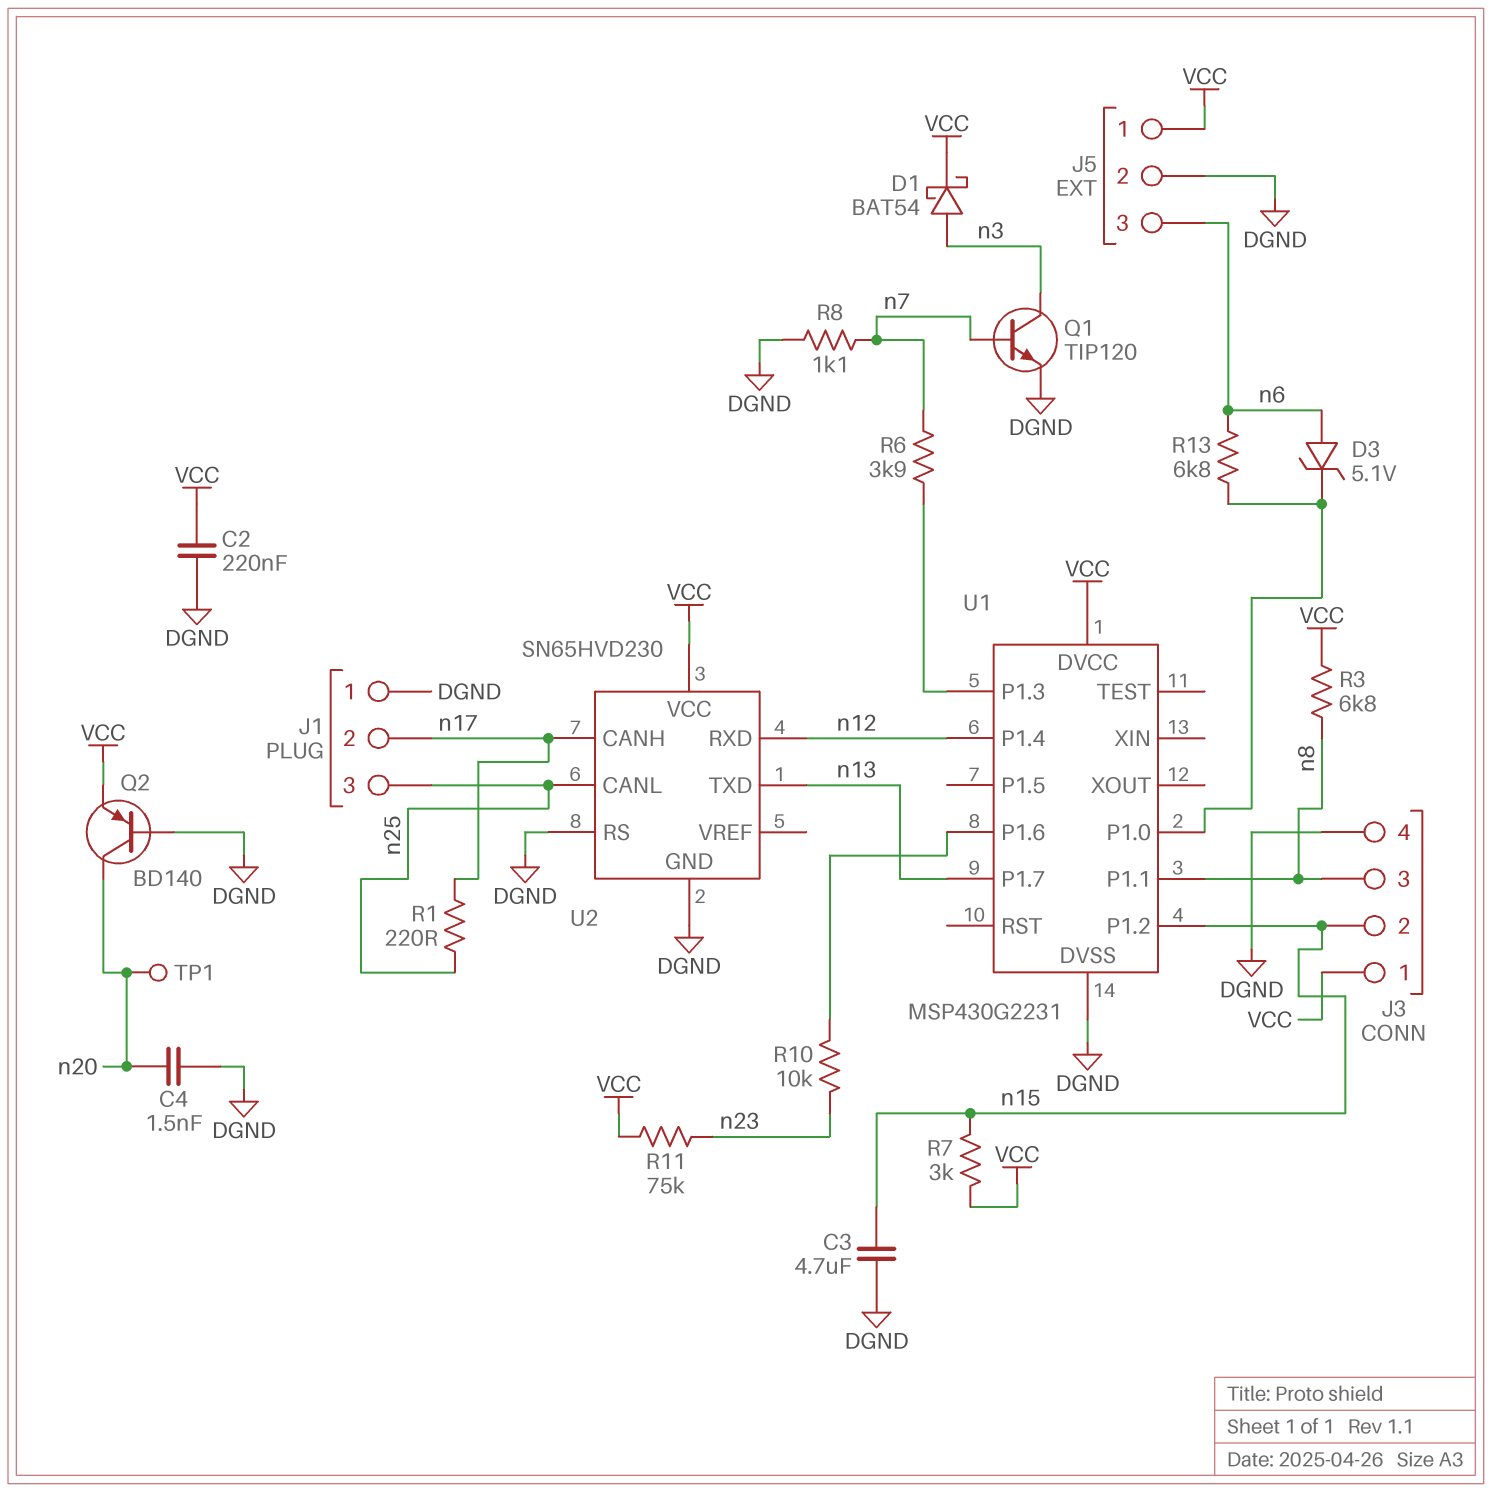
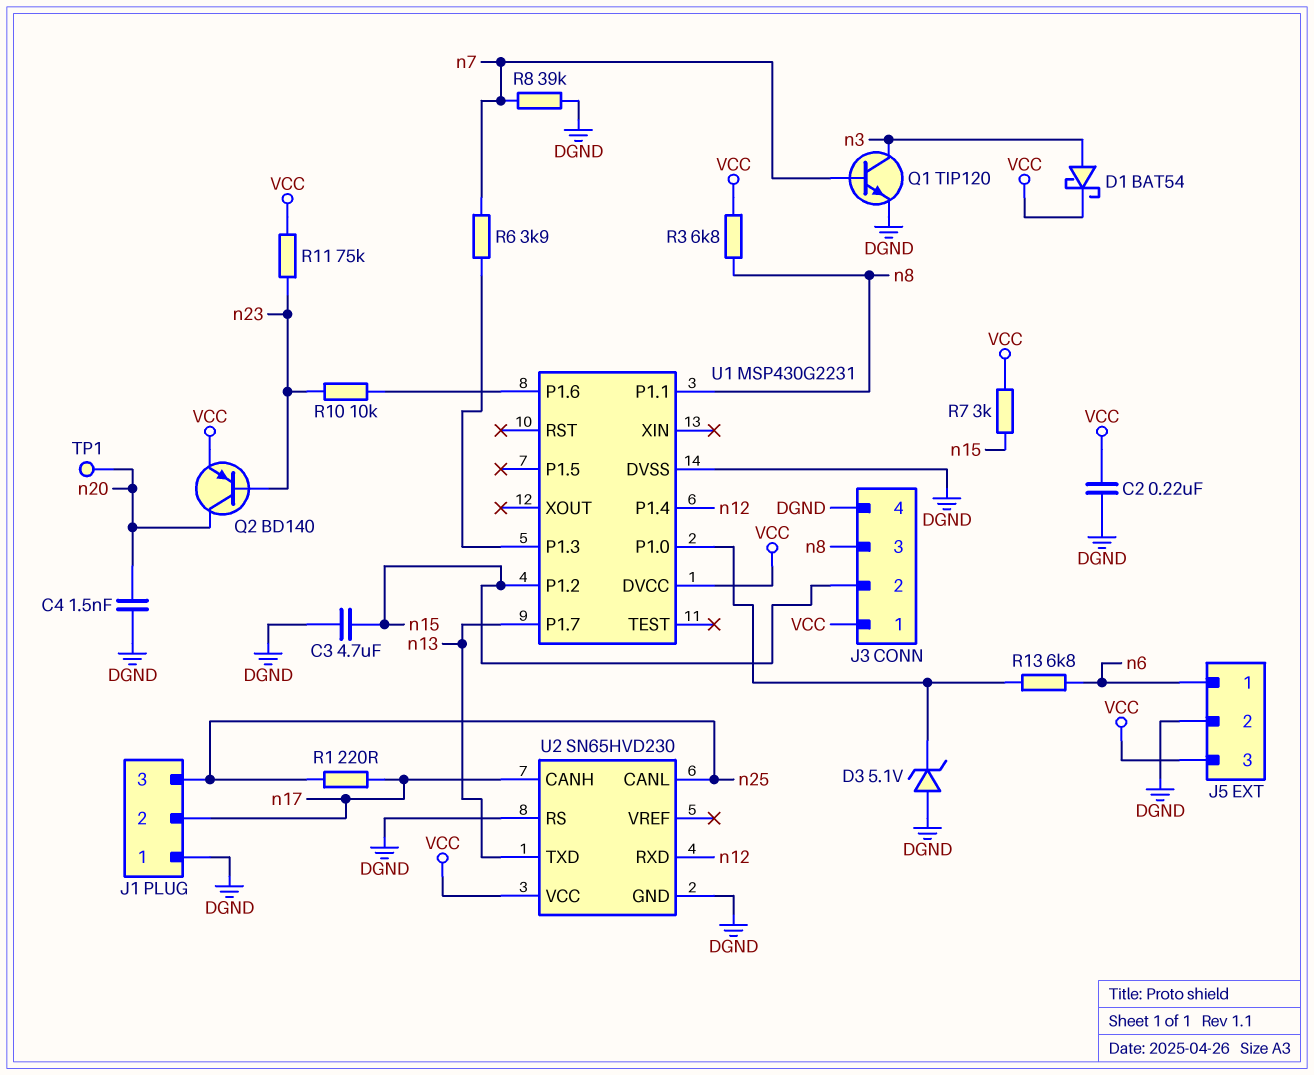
D3: zener 5.1V (A n6, K U1/P1.0) -> zener 5.1V (A DGND, K U1/P1.0)
J5 pin 1: VCC -> n6
J5 pin 3: n6 -> VCC
Q2: PNP BD140 (B DGND, C n20, E VCC) -> PNP BD140 (B n23, C n20, E VCC)
R8: 1.1k (DGND, n7) -> 39k (DGND, n7)

